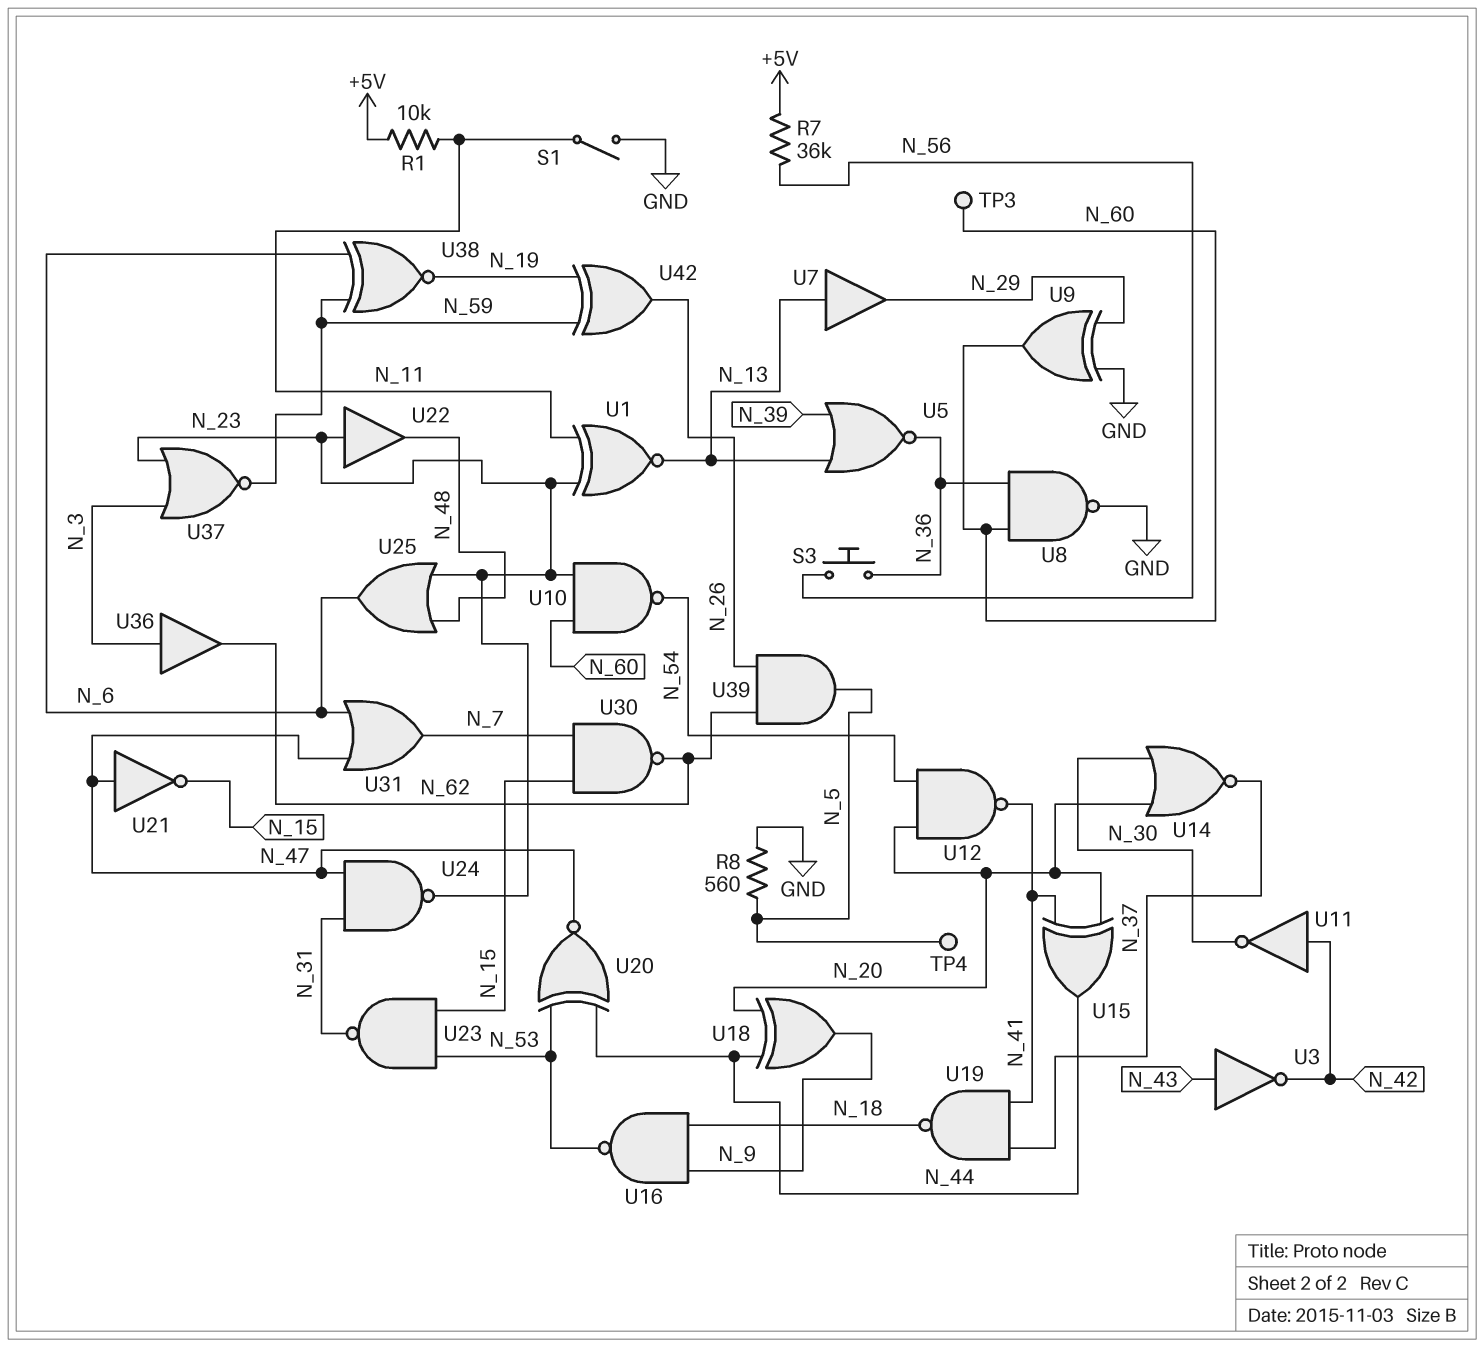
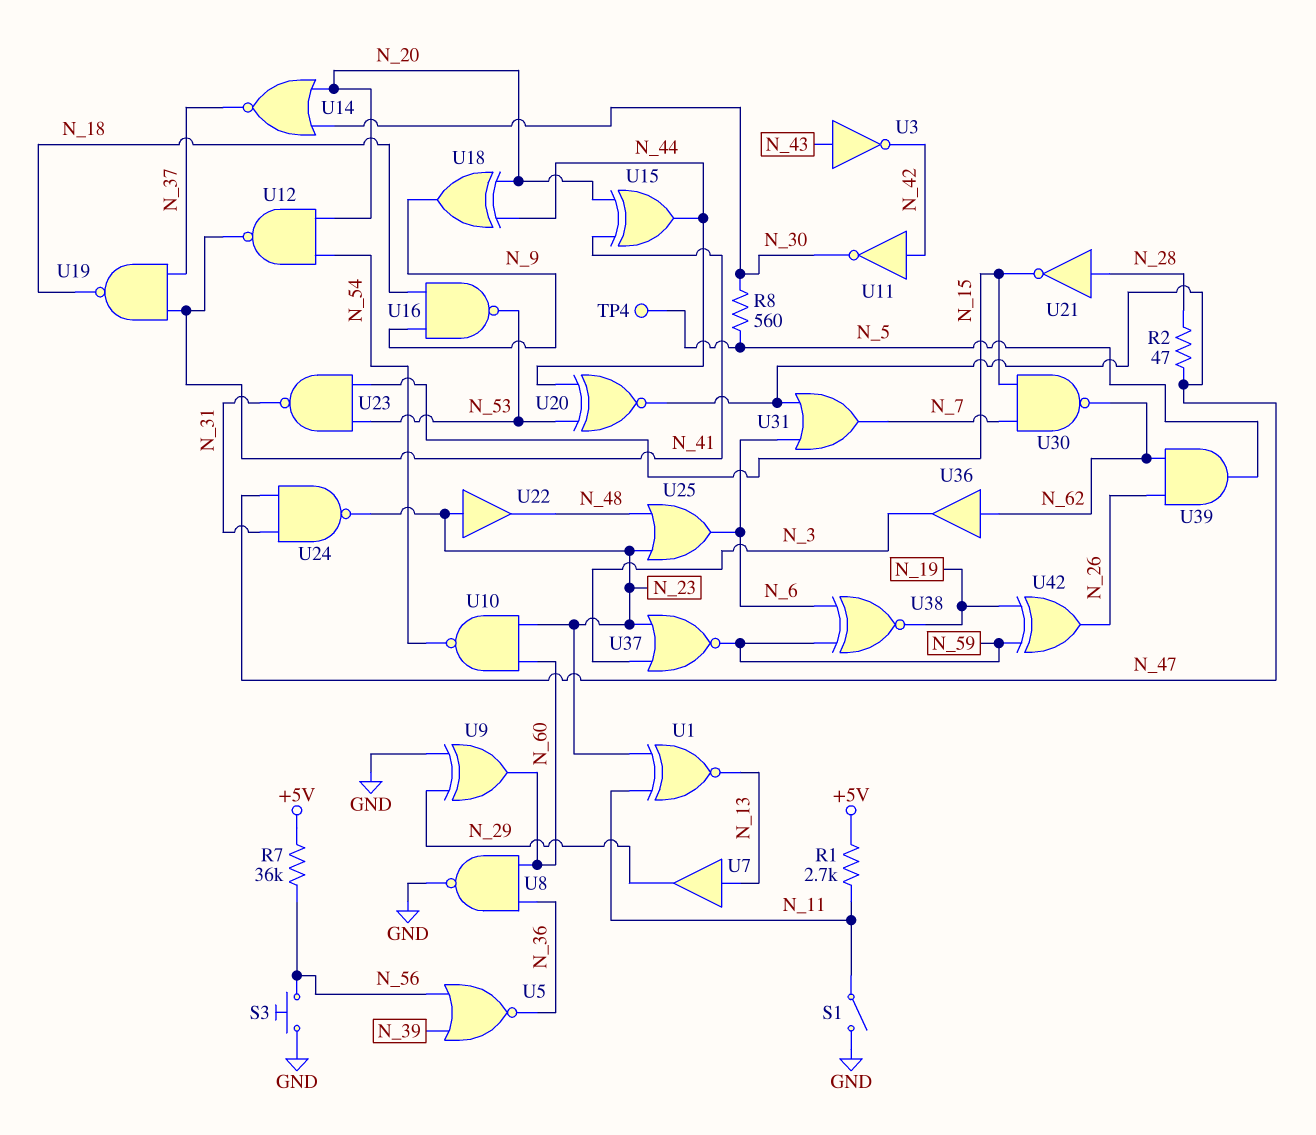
R1: 10k (+5V, N_11) -> 2.7k (+5V, N_11)
R2: none -> 47 (N_28, N_47)
R8: 560 (GND, N_5) -> 560 (N_5, N_30)
S3: button (N_36, N_56) -> button (GND, N_56)
TP3: test point (N_60) -> none
U5: NOR (in N_13, in N_39, out N_36) -> NOR (in N_39, in N_56, out N_36)
U21: NOT (in N_47, out N_15) -> NOT (in N_28, out N_15)
U36: buffer (in N_3, out N_62) -> buffer (in N_62, out N_3)

